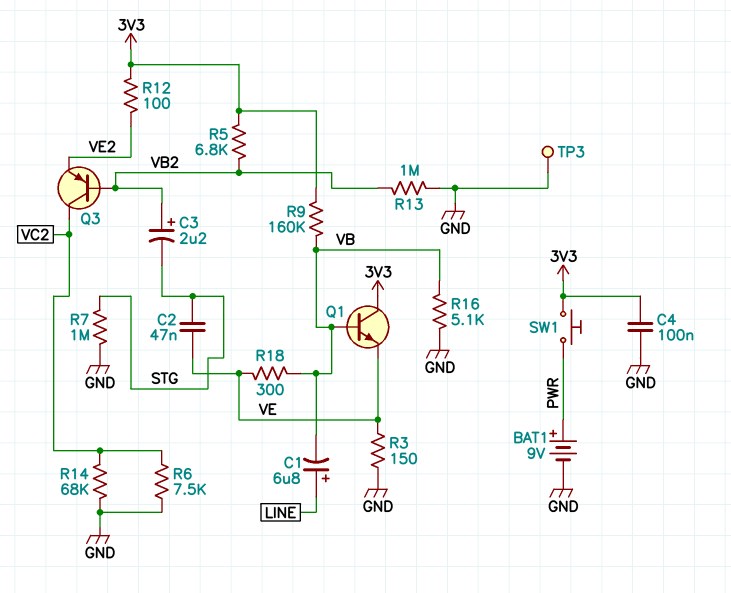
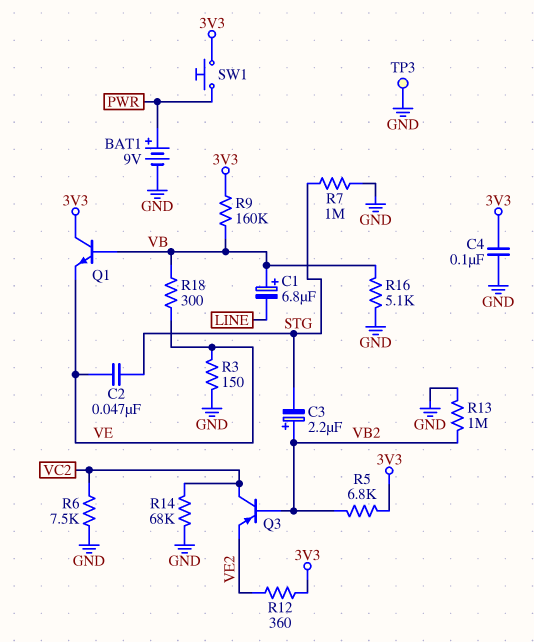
C1: 6.8uF (plus LINE, minus VB) -> 6.8uF (plus VB, minus LINE)
R12: 100 (3V3, VE2) -> 360 (3V3, VE2)

